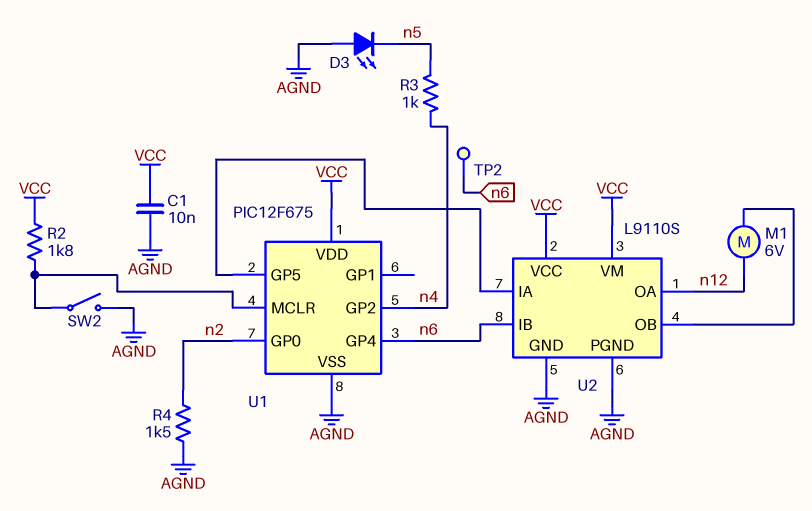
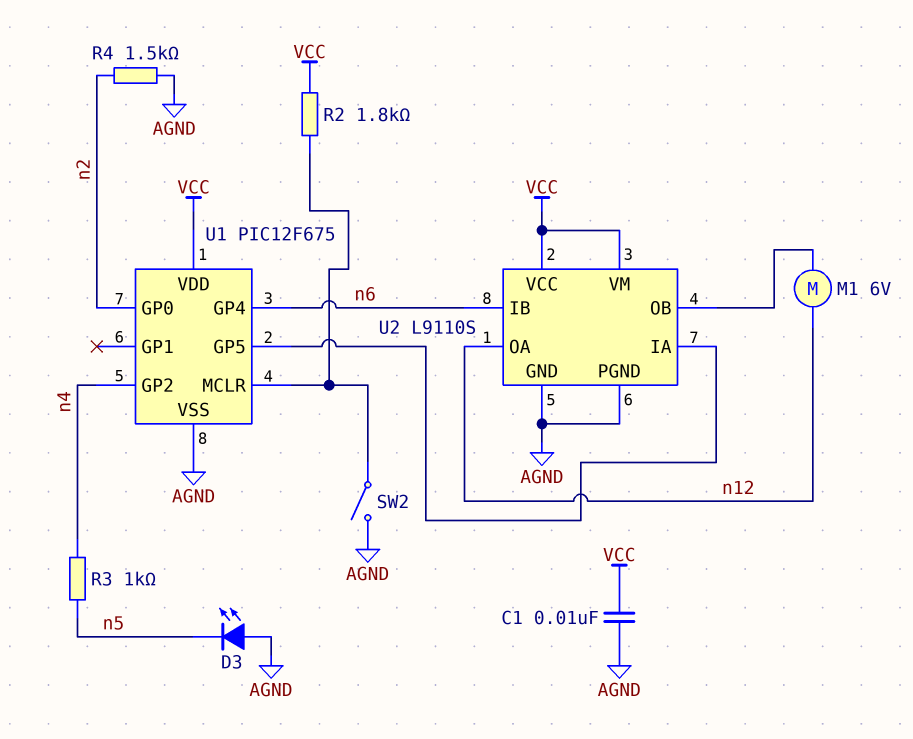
TP2: test point (n6) -> none

